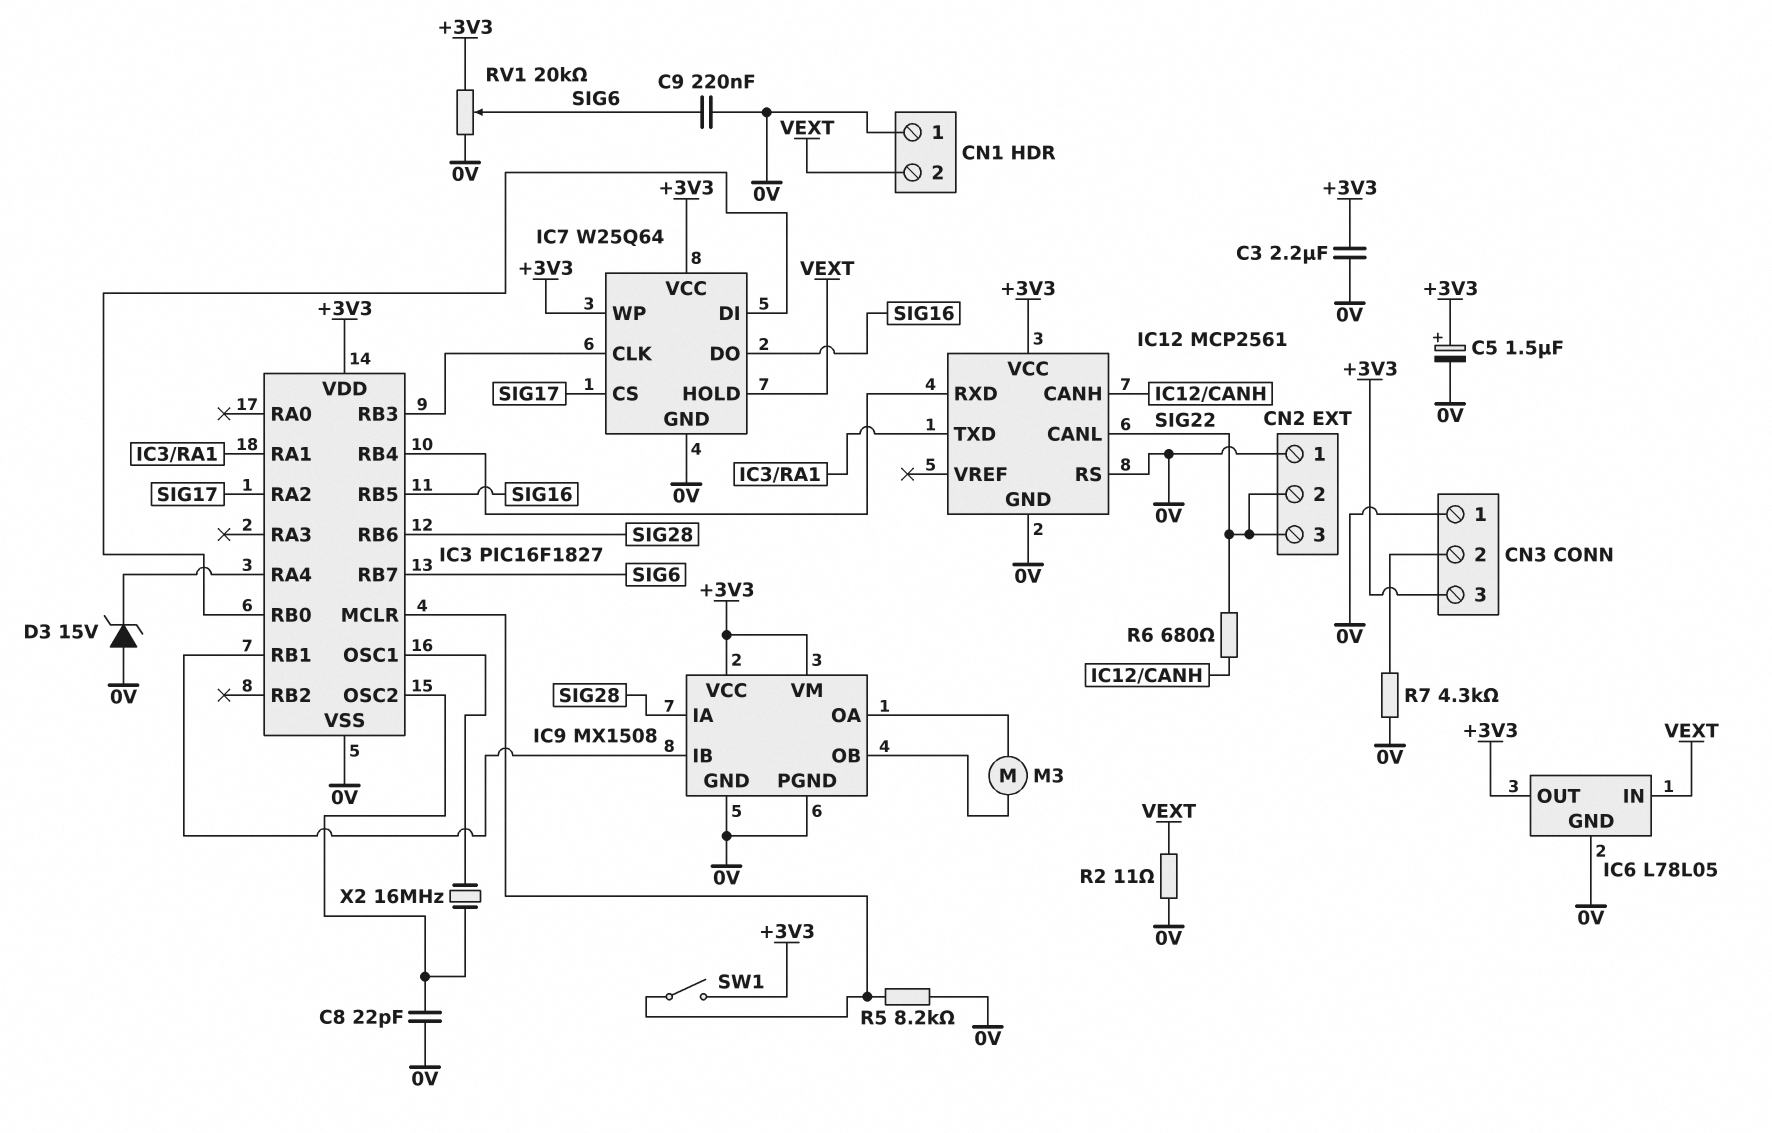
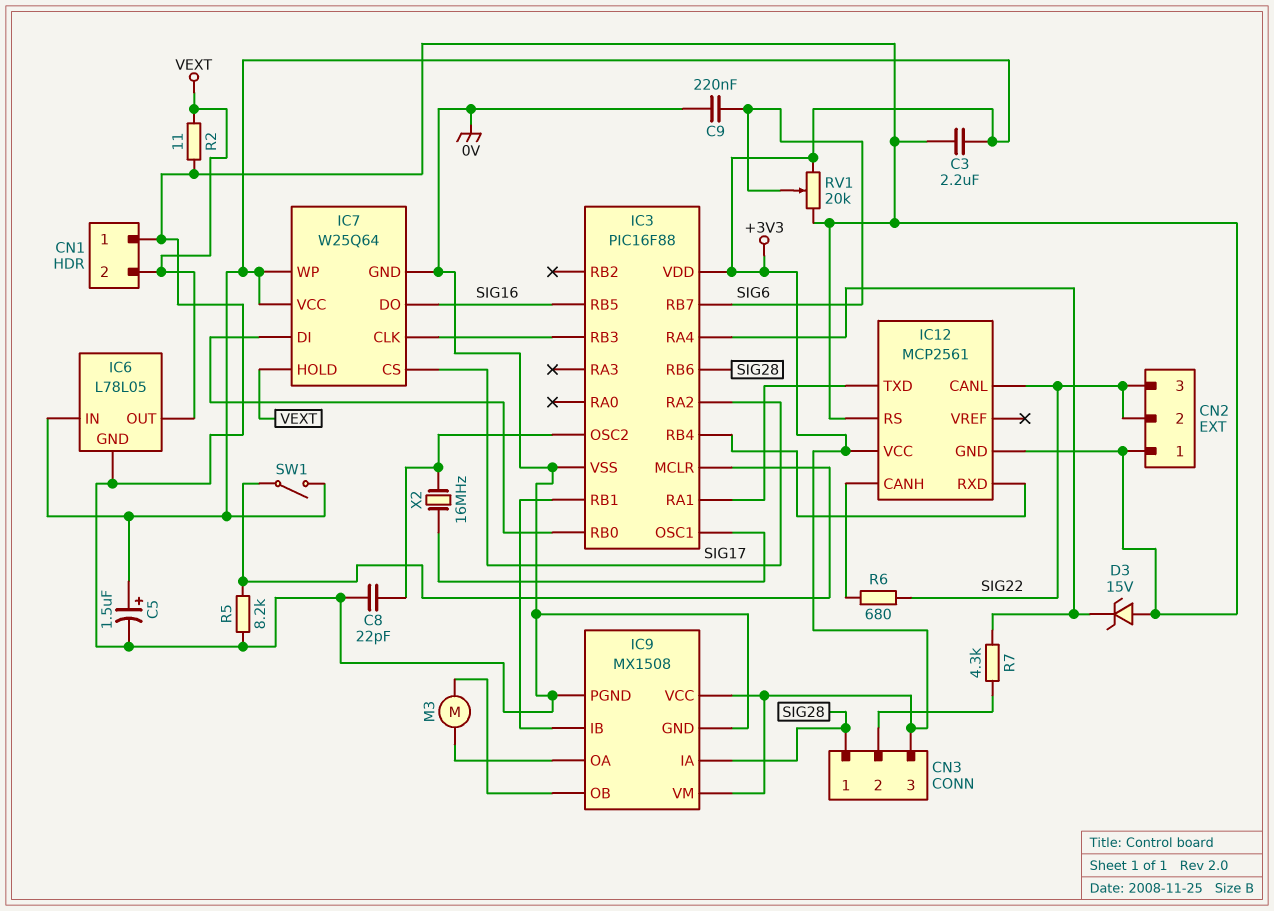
CN3 pin 1: 0V -> SIG28
IC3: PIC16F1827 -> PIC16F88
IC6 pin IN: VEXT -> +3V3
IC6 pin OUT: +3V3 -> VEXT
R7: 4.3k (0V, CN3/2) -> 4.3k (CN3/2, IC3/RA4)

